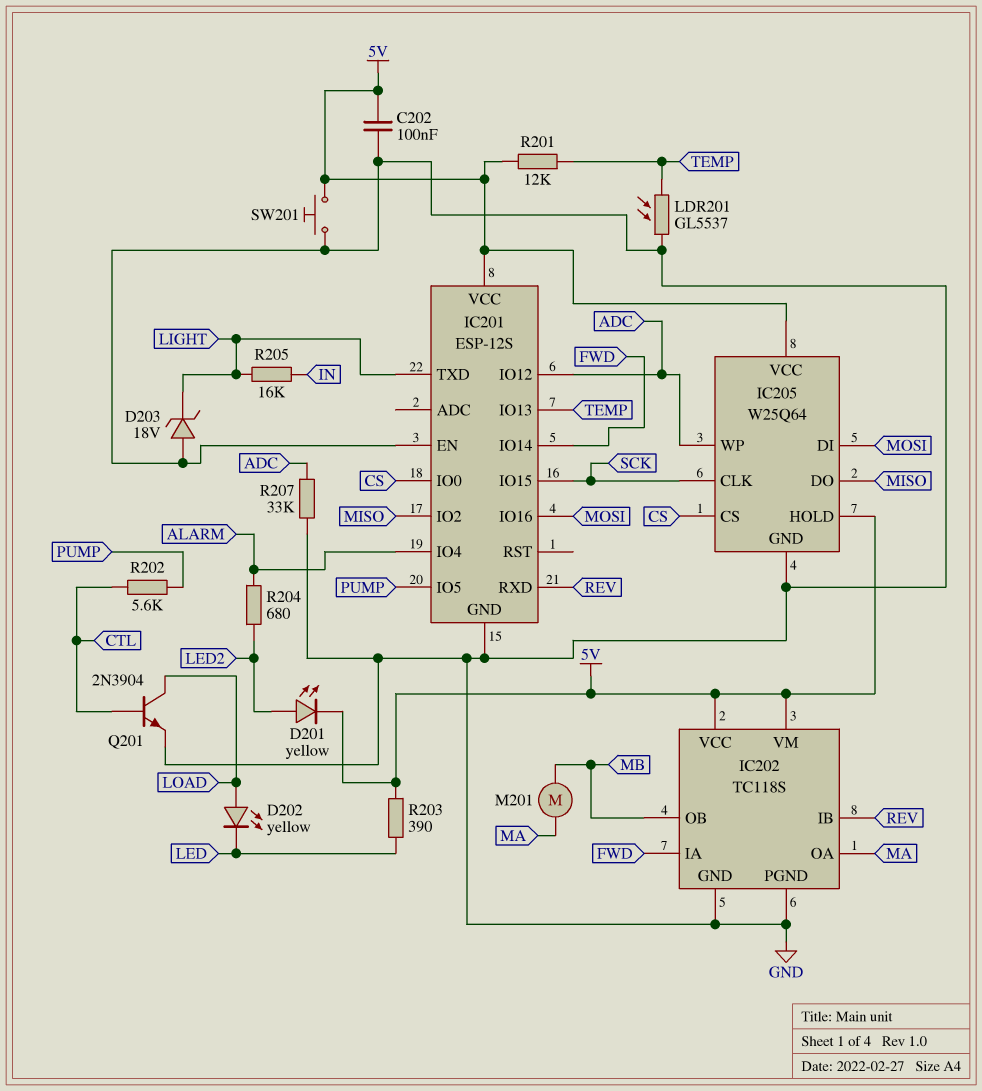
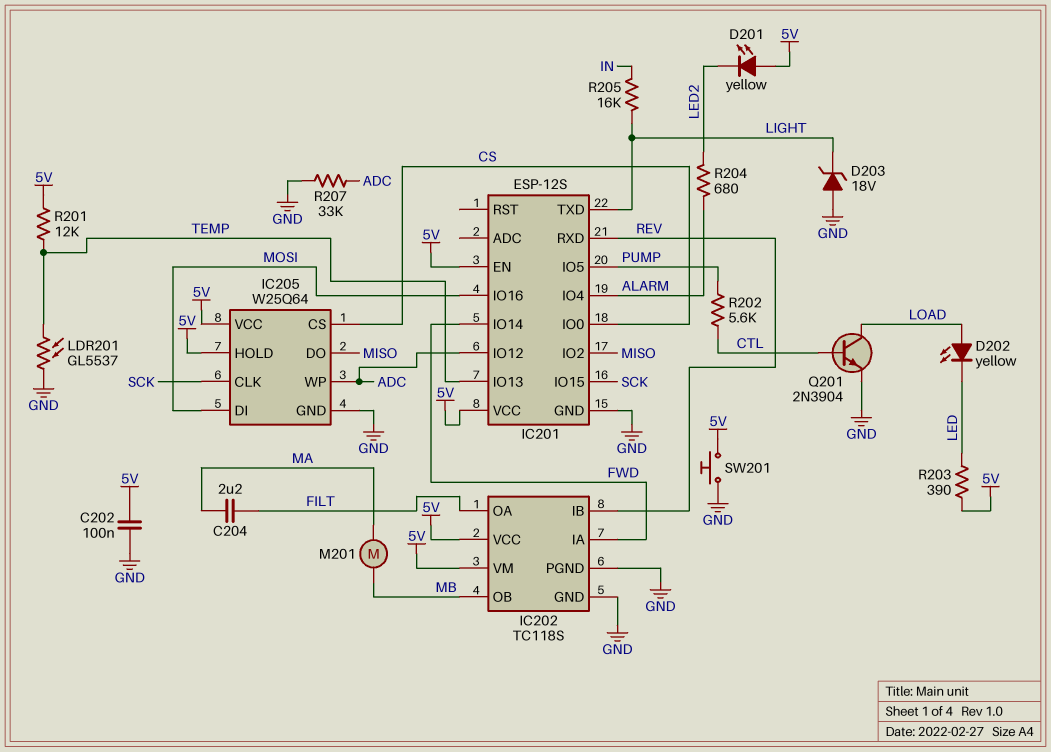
C204: none -> 2.2uF (FILT, MA)
D201: LED yellow (A LED2, K 5V) -> LED yellow (A 5V, K LED2)
IC201 pin EN: GND -> 5V
IC202 pin OA: MA -> FILT

